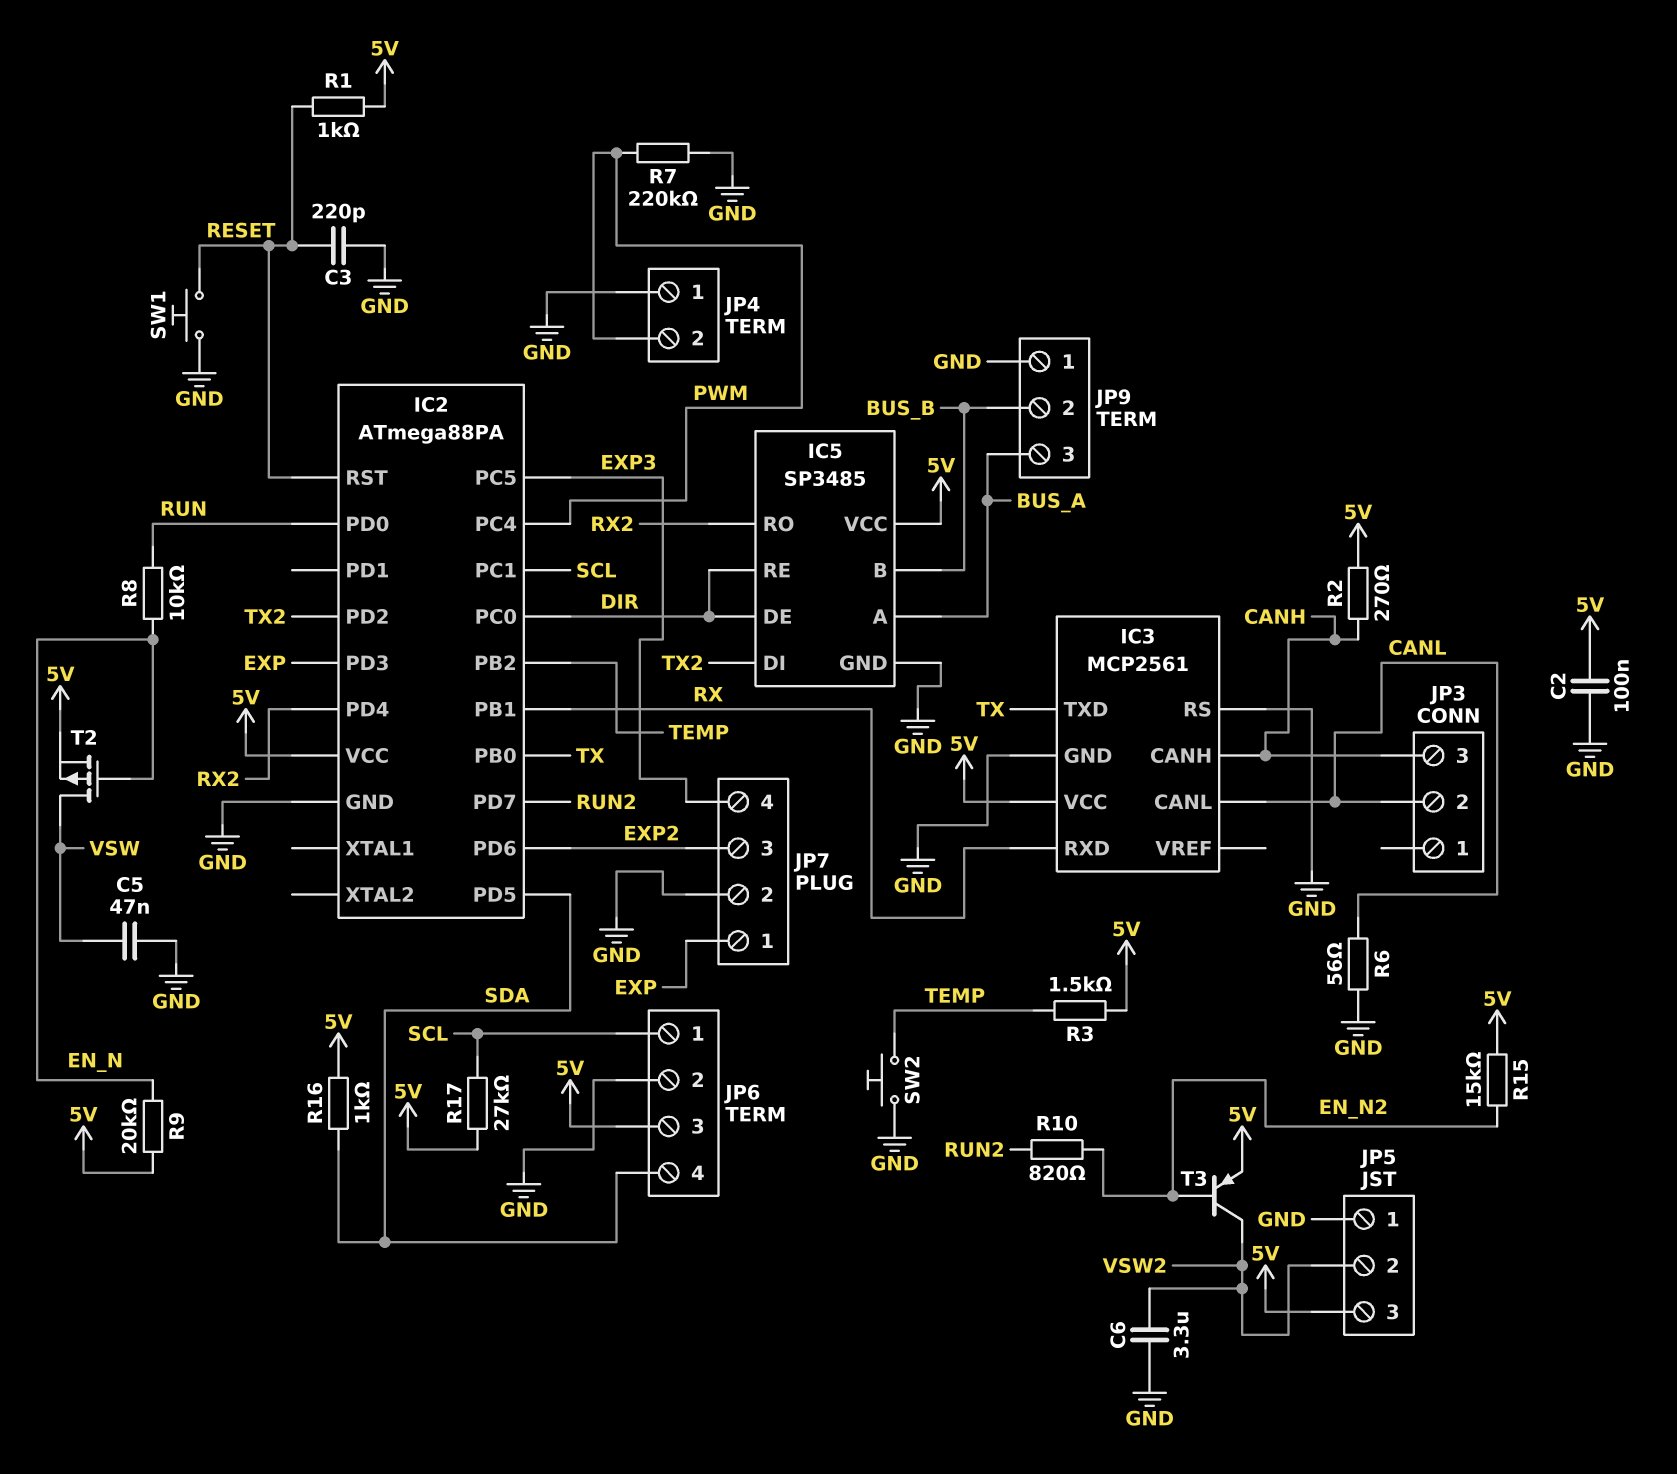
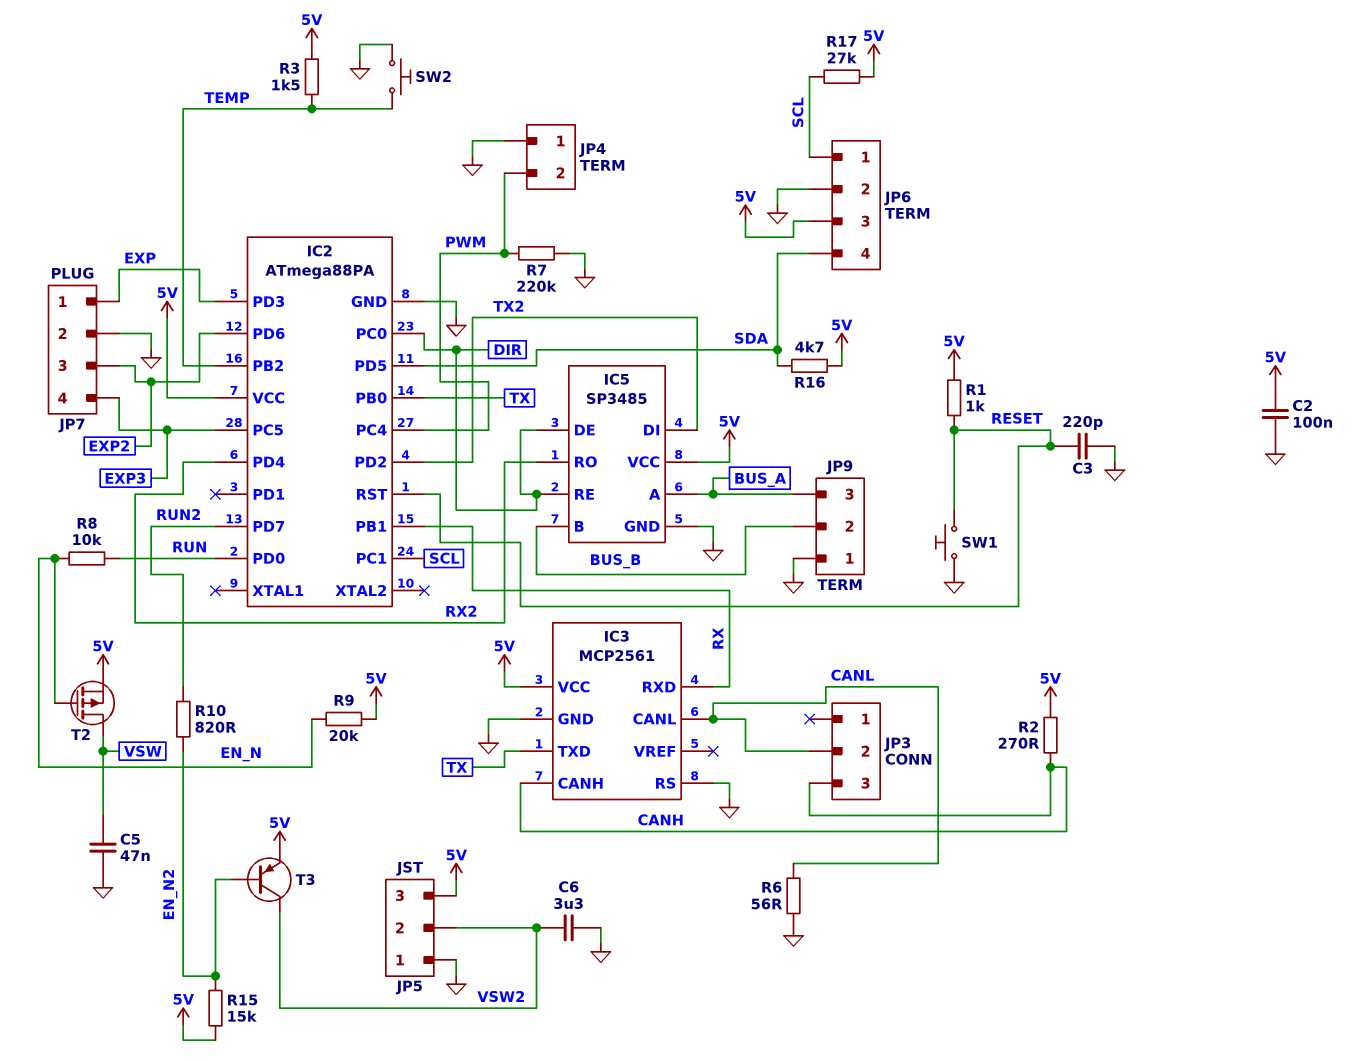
R16: 1k (5V, SDA) -> 4.7k (5V, SDA)

